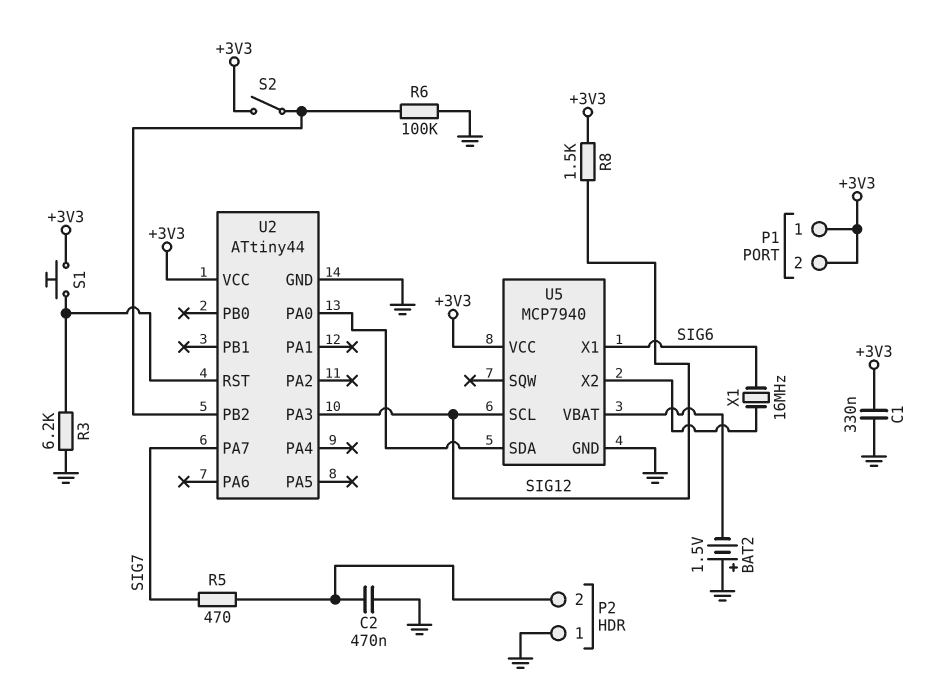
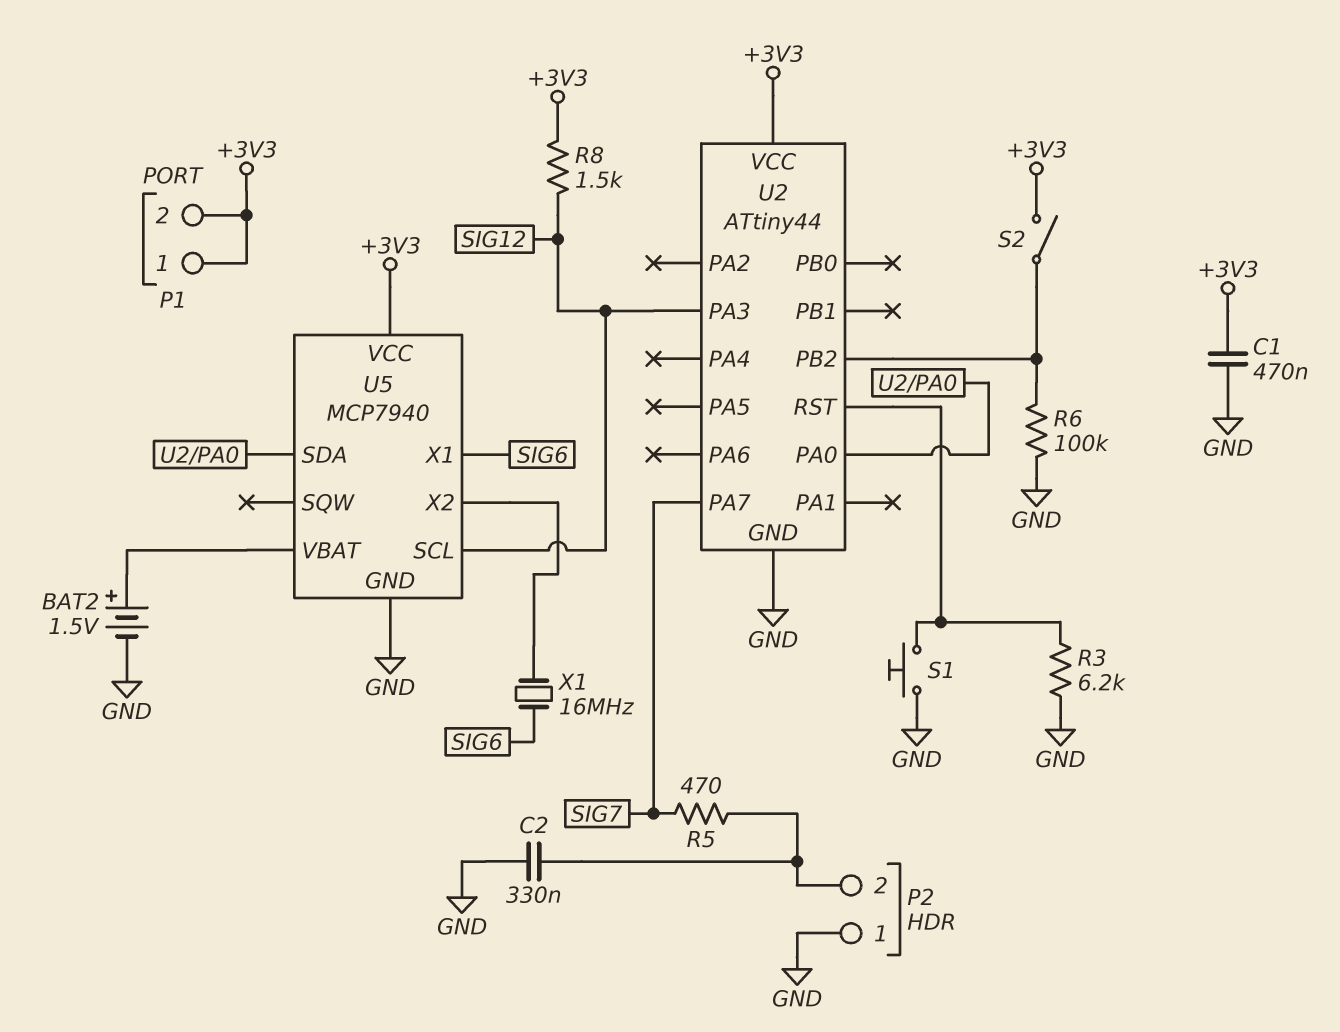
BAT2: 1.5V (plus GND, minus U5/VBAT) -> 1.5V (plus U5/VBAT, minus GND)
C1: 330nF (+3V3, GND) -> 470nF (+3V3, GND)
C2: 470nF (GND, P2/2) -> 330nF (GND, P2/2)
S1: button (+3V3, U2/RST) -> button (GND, U2/RST)

